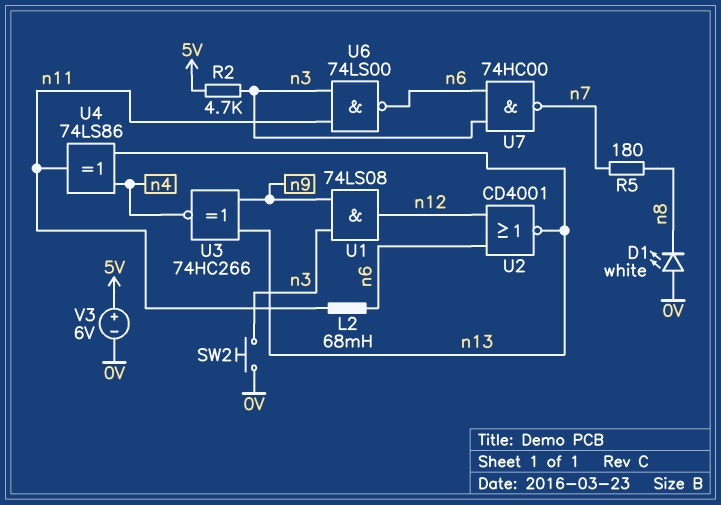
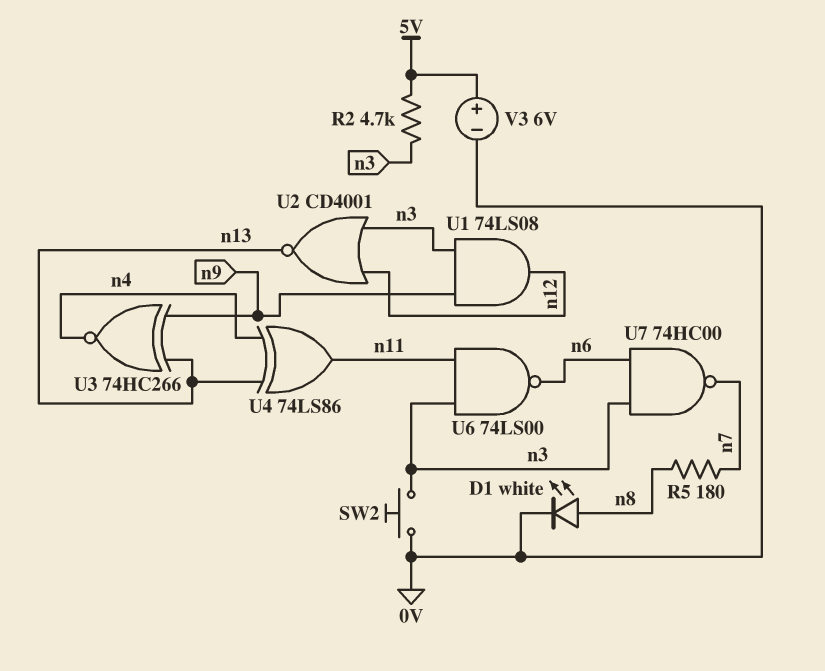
D1: LED white (A 0V, K n8) -> LED white (A n8, K 0V)
L2: 68mH (n6, n11) -> none
U2: NOR CD4001 (in n6, in n12, out n13) -> NOR CD4001 (in n3, in n12, out n13)

